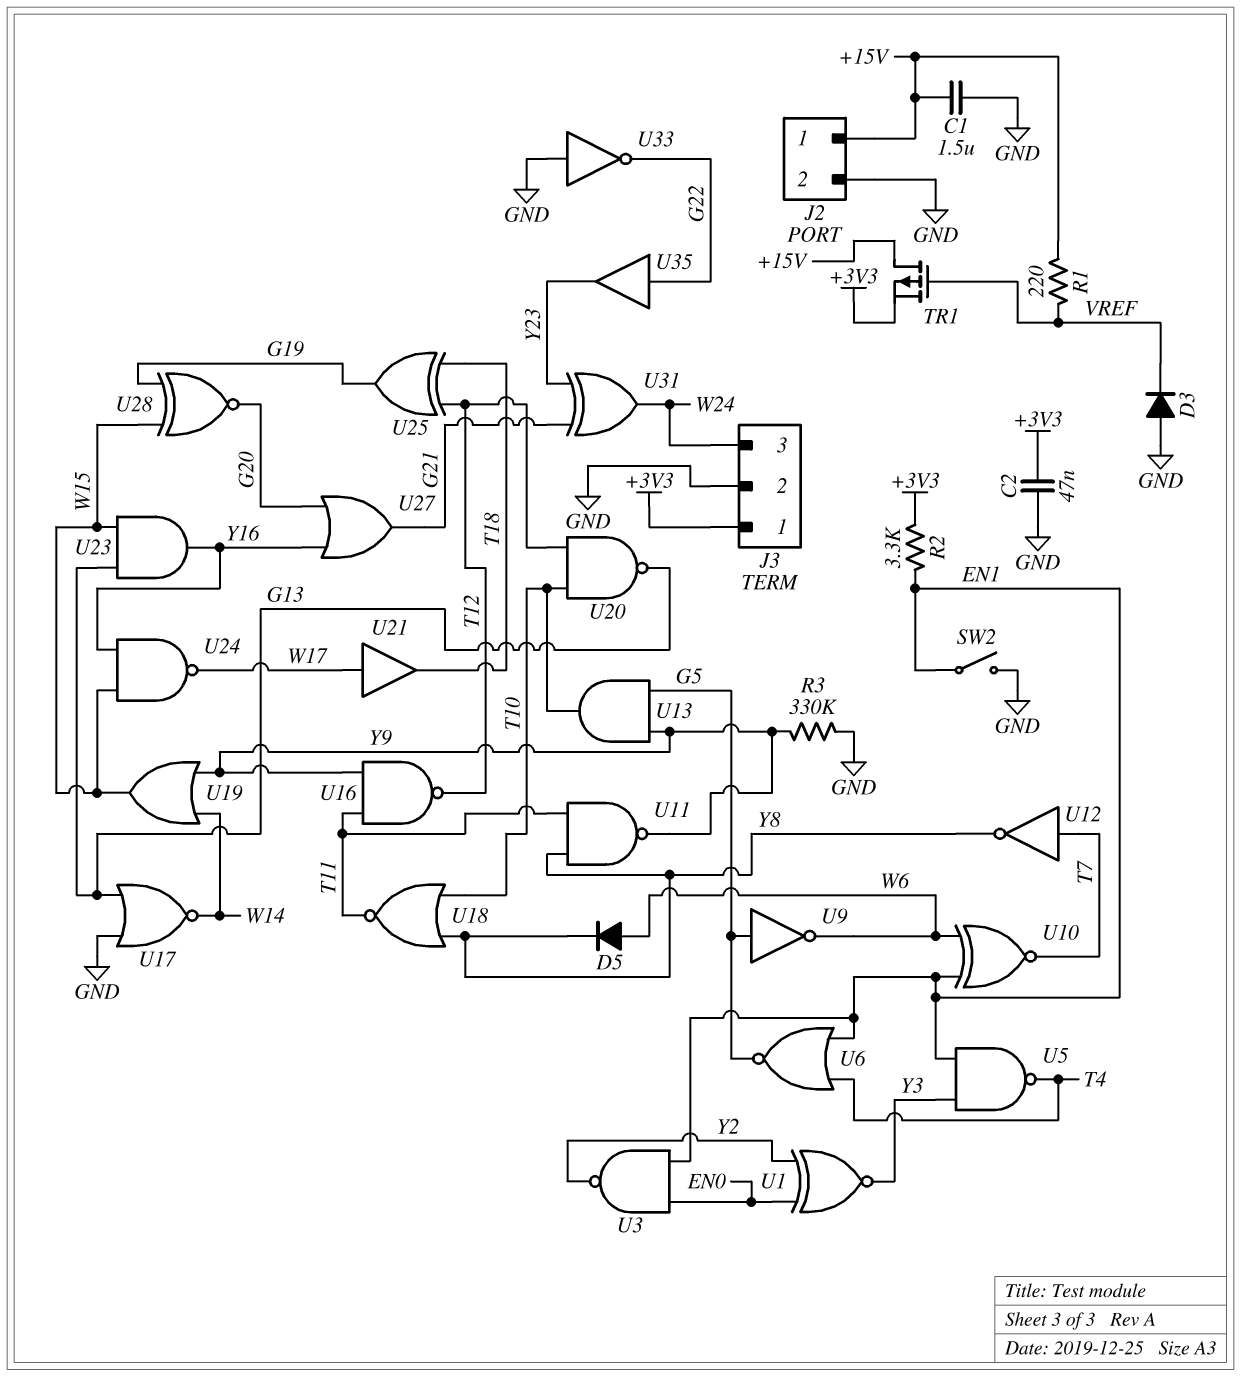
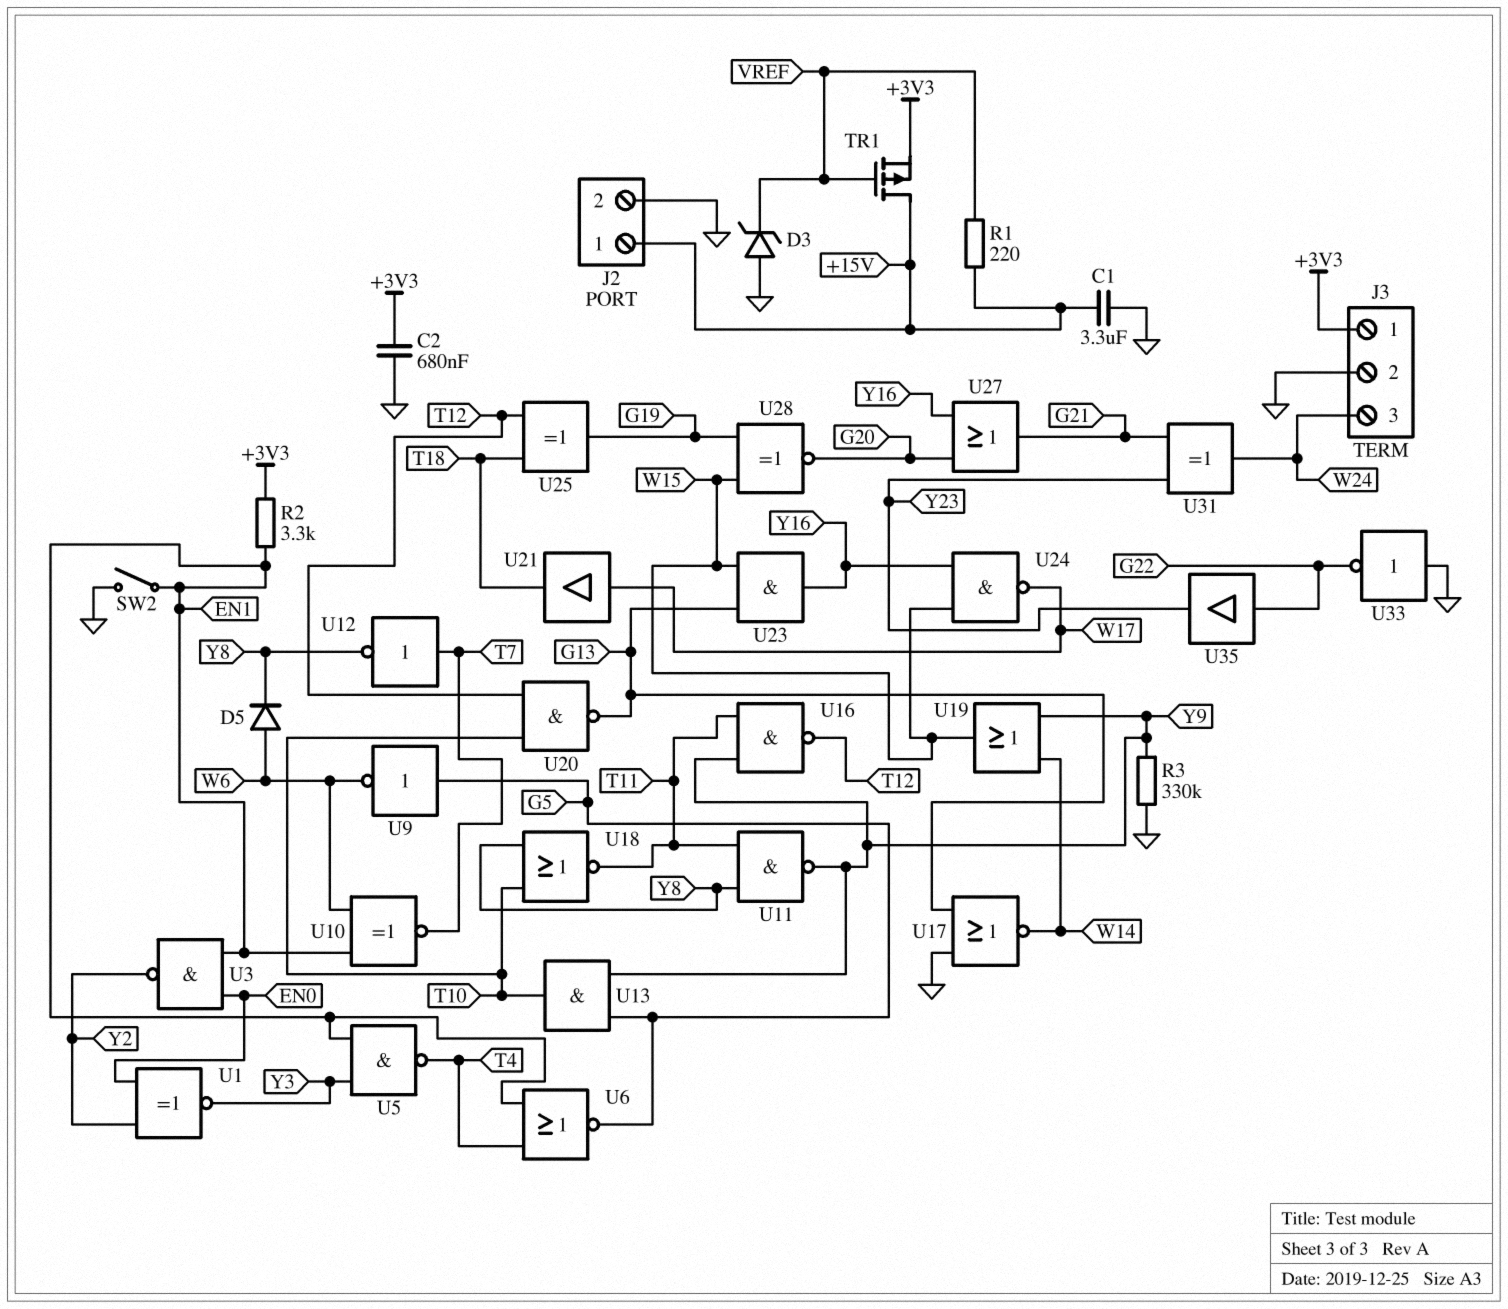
C1: 1.5uF (+15V, GND) -> 3.3uF (+15V, GND)
C2: 47nF (+3V3, GND) -> 680nF (+3V3, GND)
D3: diode (A GND, K VREF) -> zener (A GND, K VREF)

